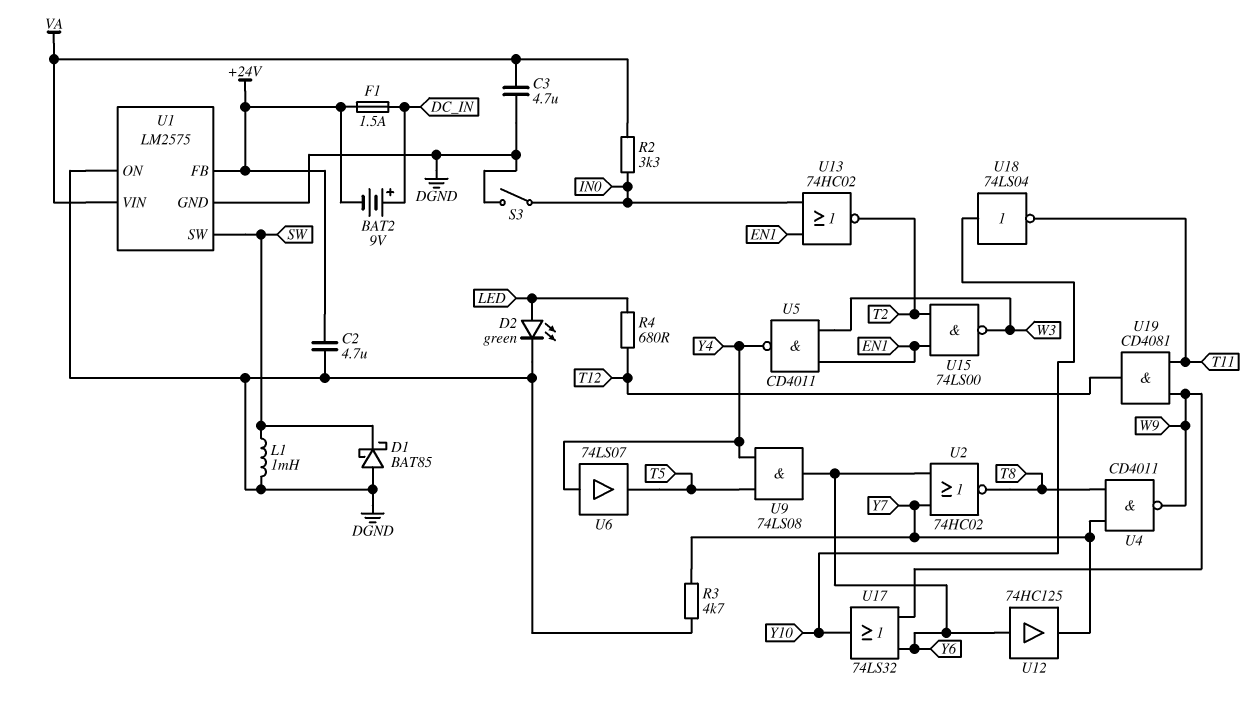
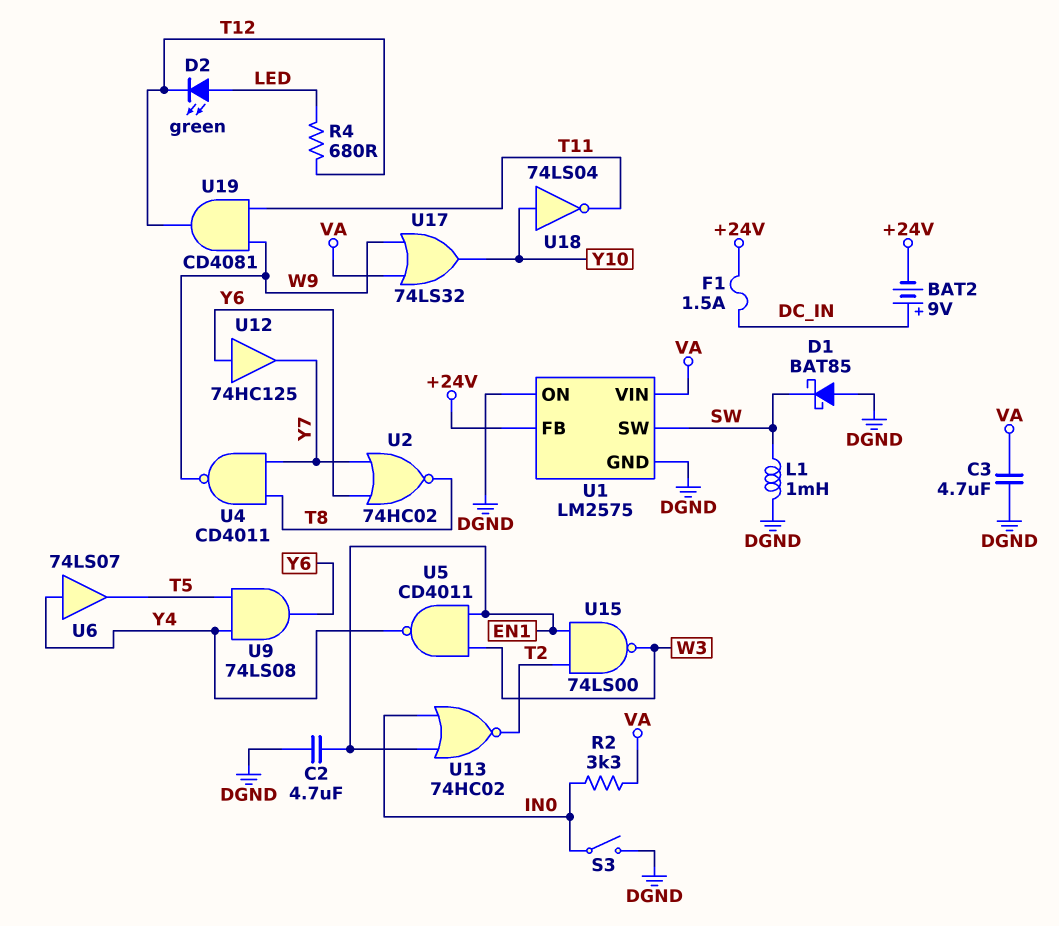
C2: 4.7uF (+24V, DGND) -> 4.7uF (DGND, EN1)
D2: LED green (A LED, K DGND) -> LED green (A LED, K T12)
R3: 4.7k (DGND, Y7) -> none
U17: OR 74LS32 (in W9, in Y6, out Y10) -> OR 74LS32 (in VA, in W9, out Y10)

